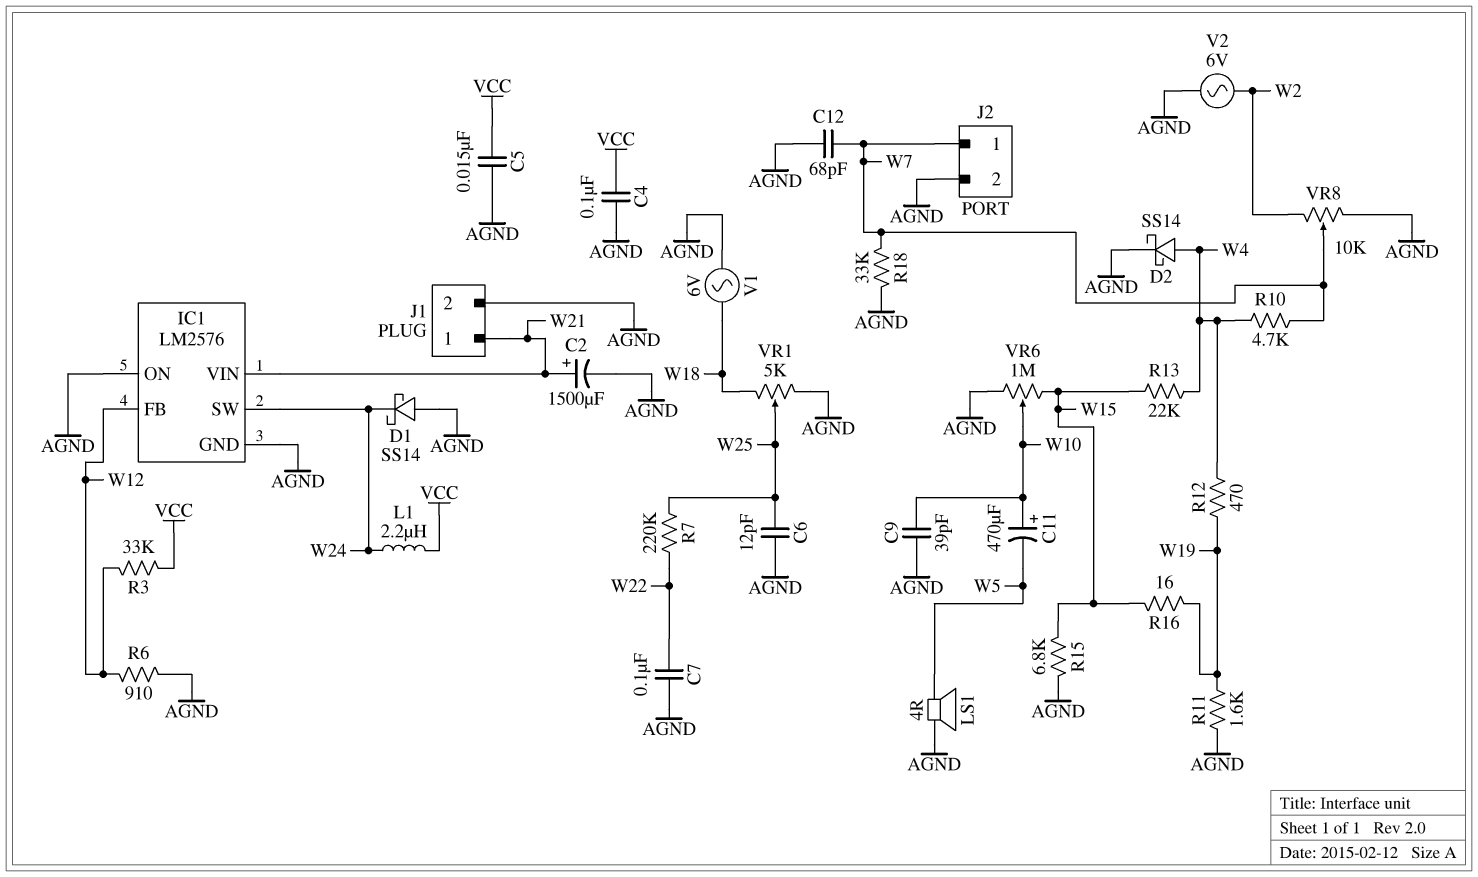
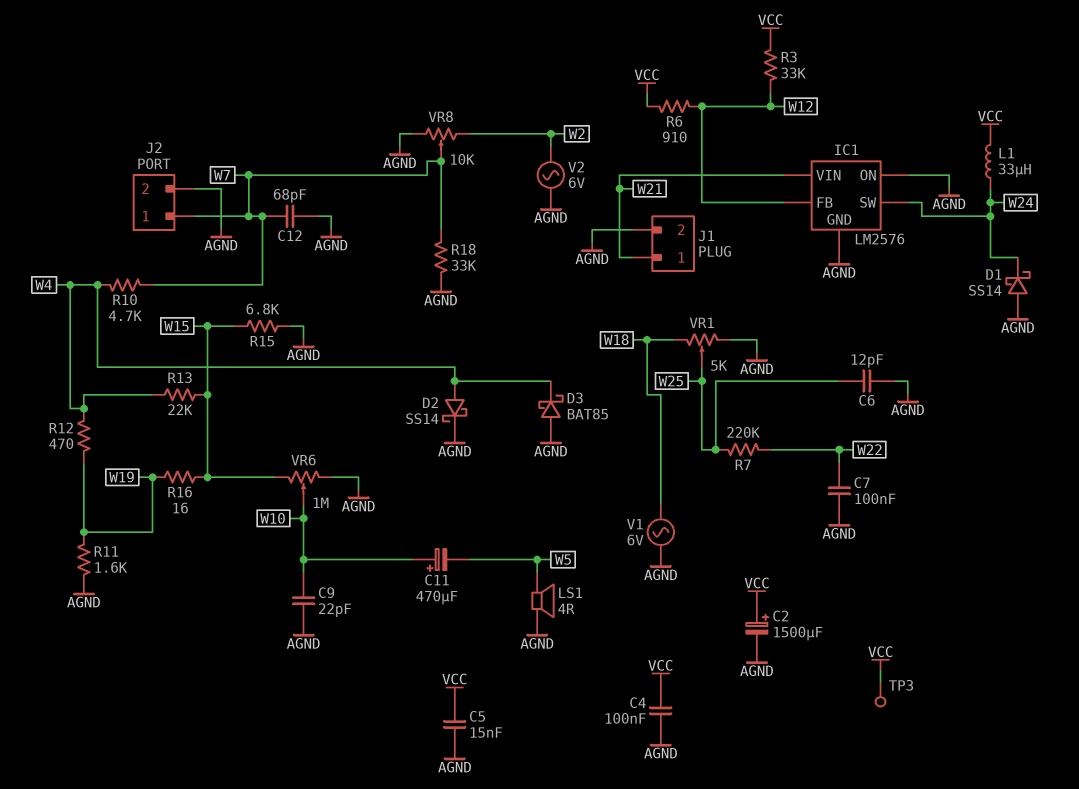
C2: 1500uF (plus W21, minus AGND) -> 1500uF (plus VCC, minus AGND)
C9: 39pF (AGND, W10) -> 22pF (AGND, W10)
D3: none -> schottky BAT85 (A AGND, K W4)
L1: 2.2uH (VCC, W24) -> 33uH (VCC, W24)
R6: 910 (AGND, W12) -> 910 (VCC, W12)
TP3: none -> test point (VCC)

